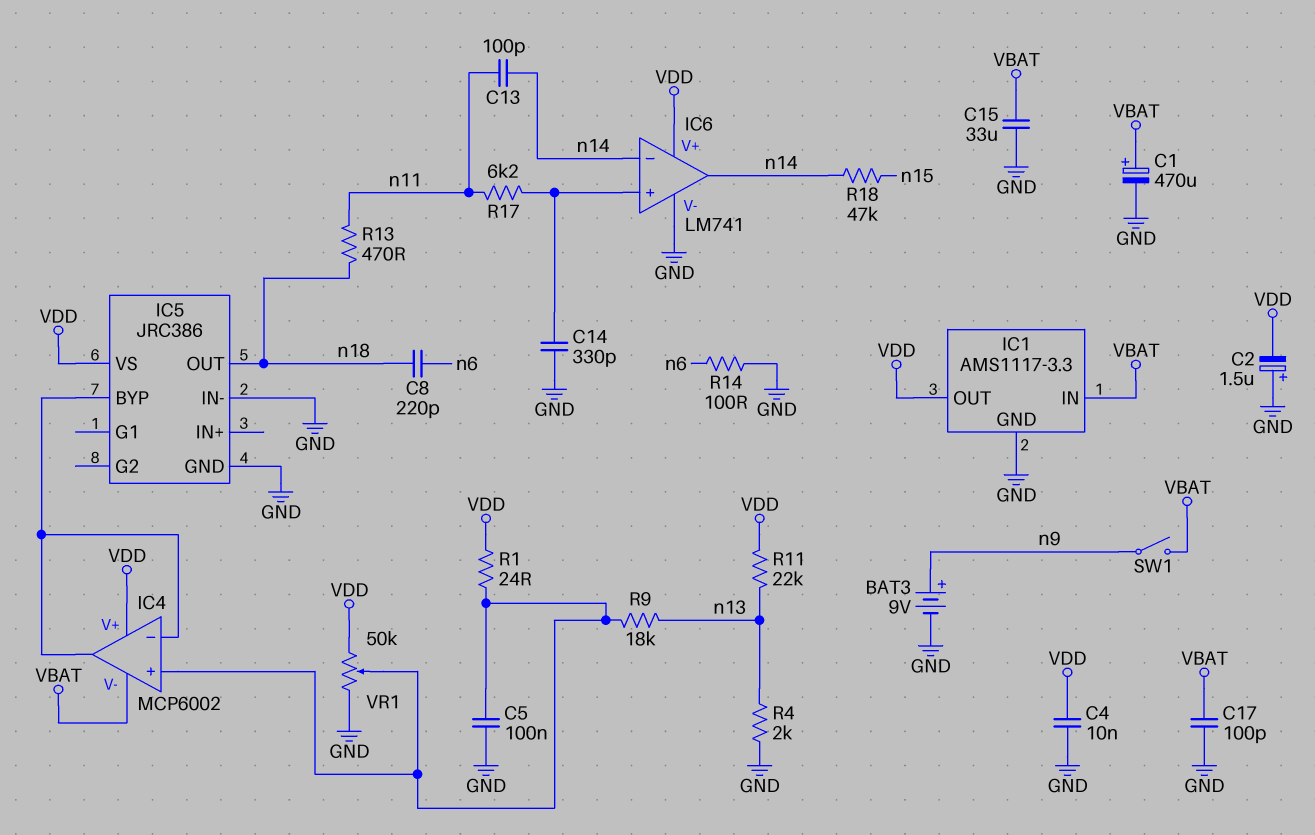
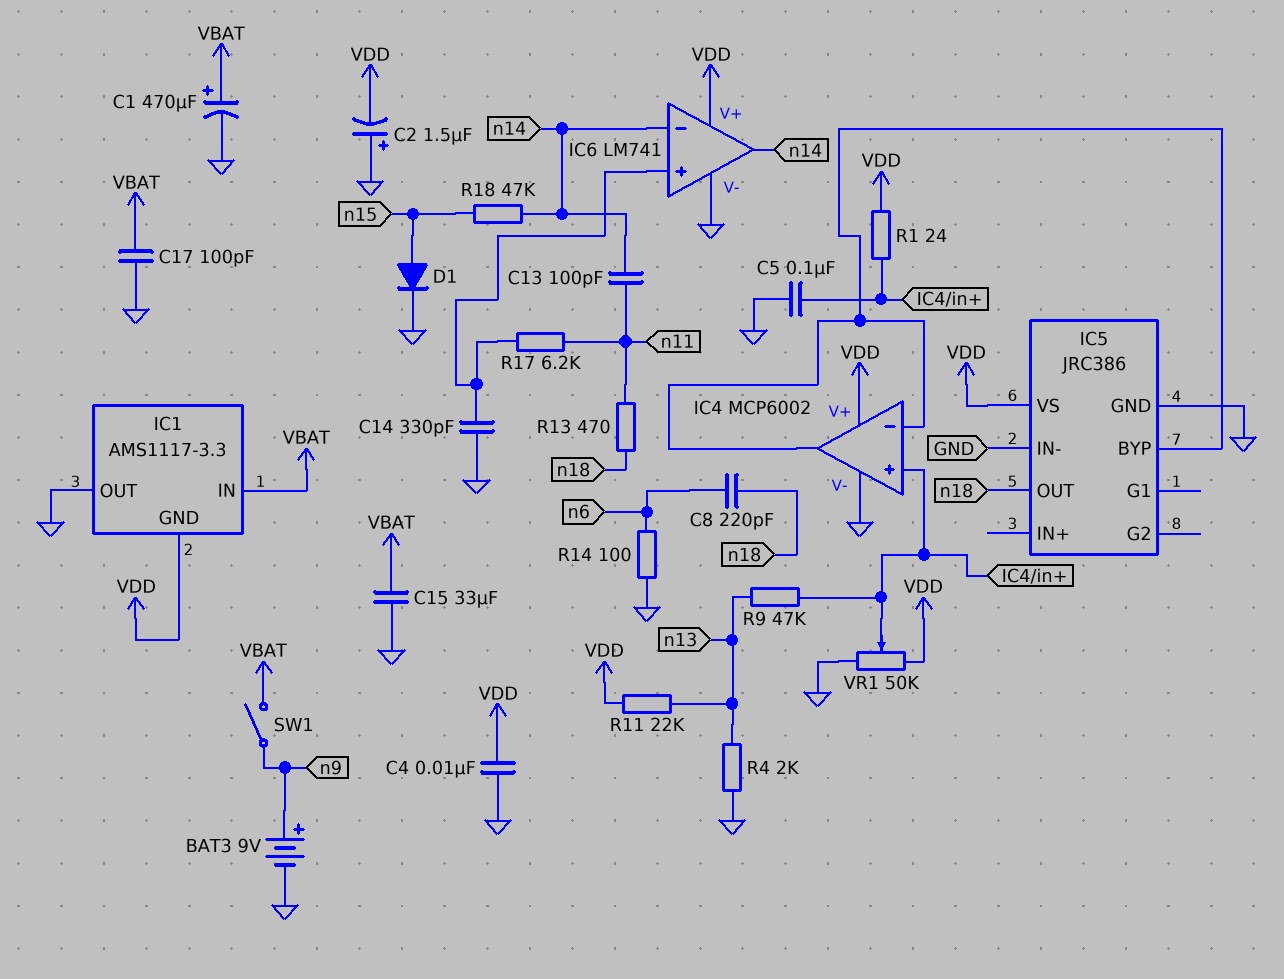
D1: none -> diode (A n15, K GND)
IC1 pin GND: GND -> VDD
IC1 pin OUT: VDD -> GND
IC4 pin V-: VBAT -> GND
R9: 18k (IC4/in+, n13) -> 47k (IC4/in+, n13)

